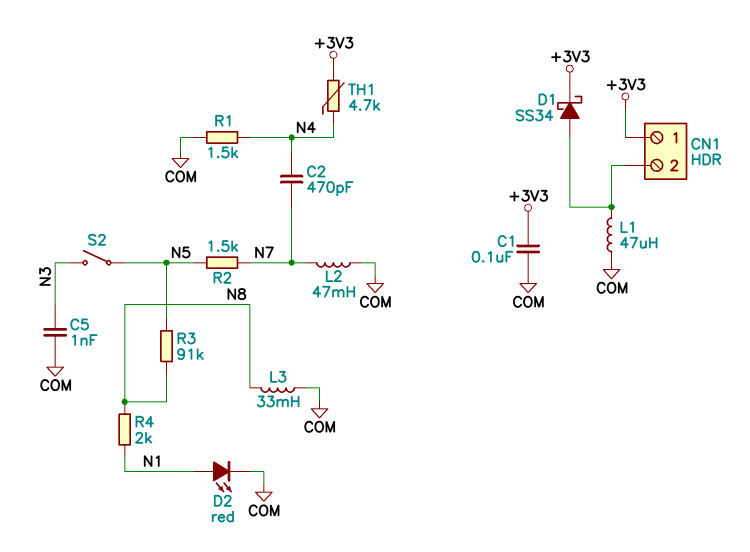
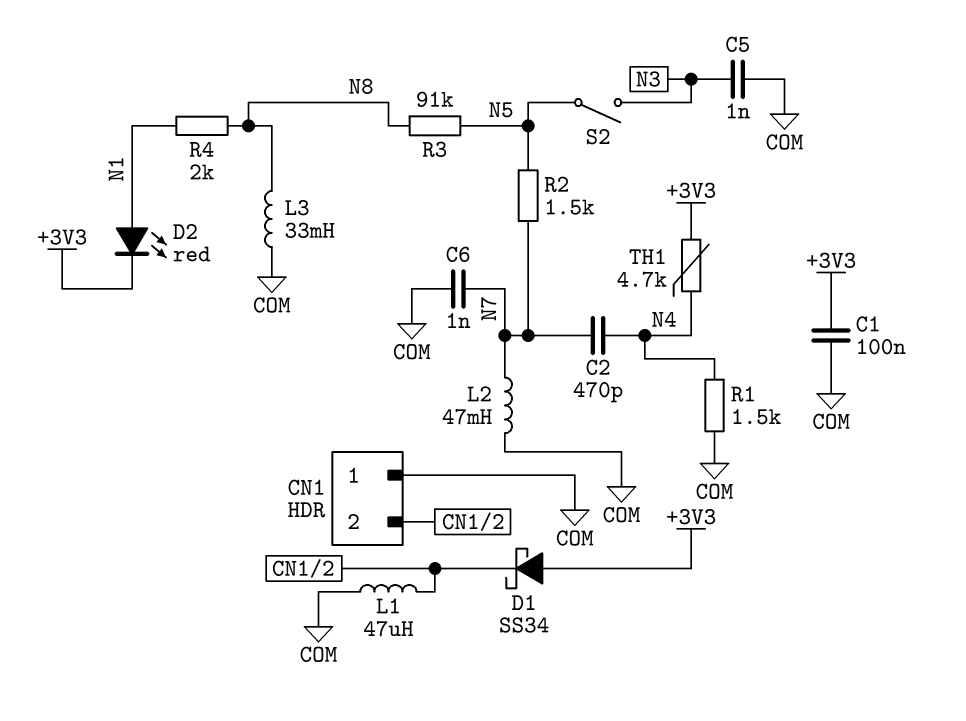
C6: none -> 1nF (COM, N7)
CN1 pin 1: +3V3 -> COM
D1: schottky SS34 (A CN1/2, K +3V3) -> schottky SS34 (A +3V3, K CN1/2)
D2: LED red (A N1, K COM) -> LED red (A N1, K +3V3)

